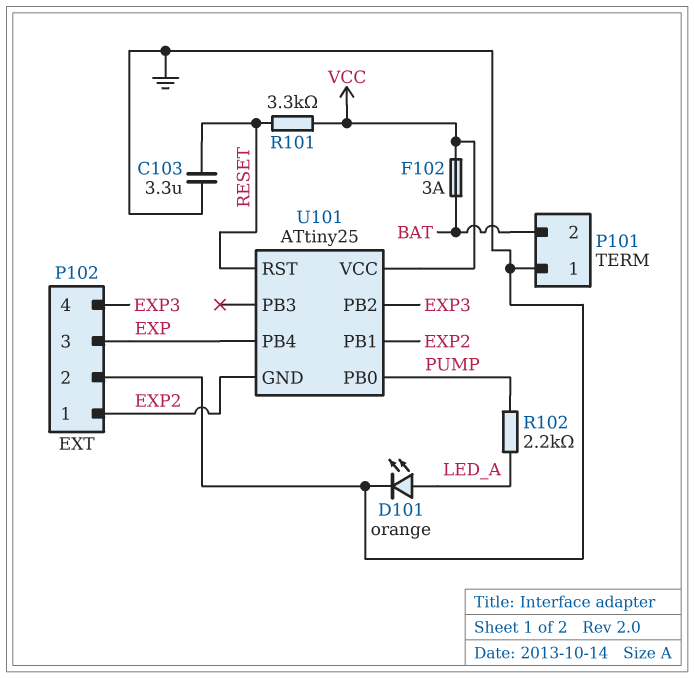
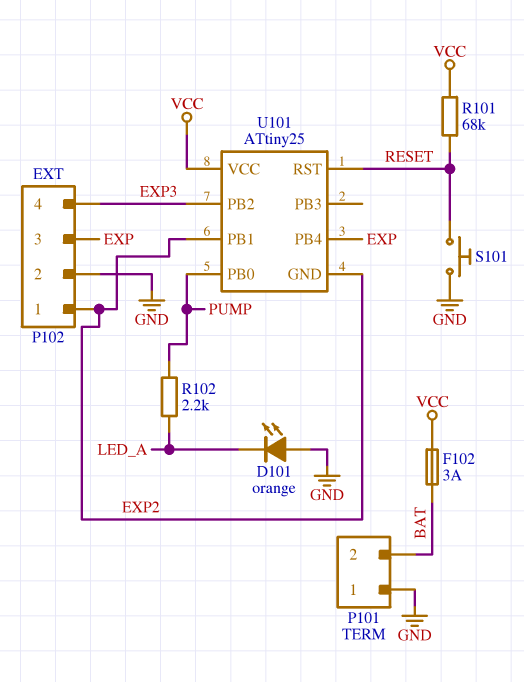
C103: 3.3uF (GND, RESET) -> none
D101: LED orange (A LED_A, K GND) -> LED orange (A GND, K LED_A)
R101: 3.3k (RESET, VCC) -> 68k (RESET, VCC)
S101: none -> button (GND, RESET)

